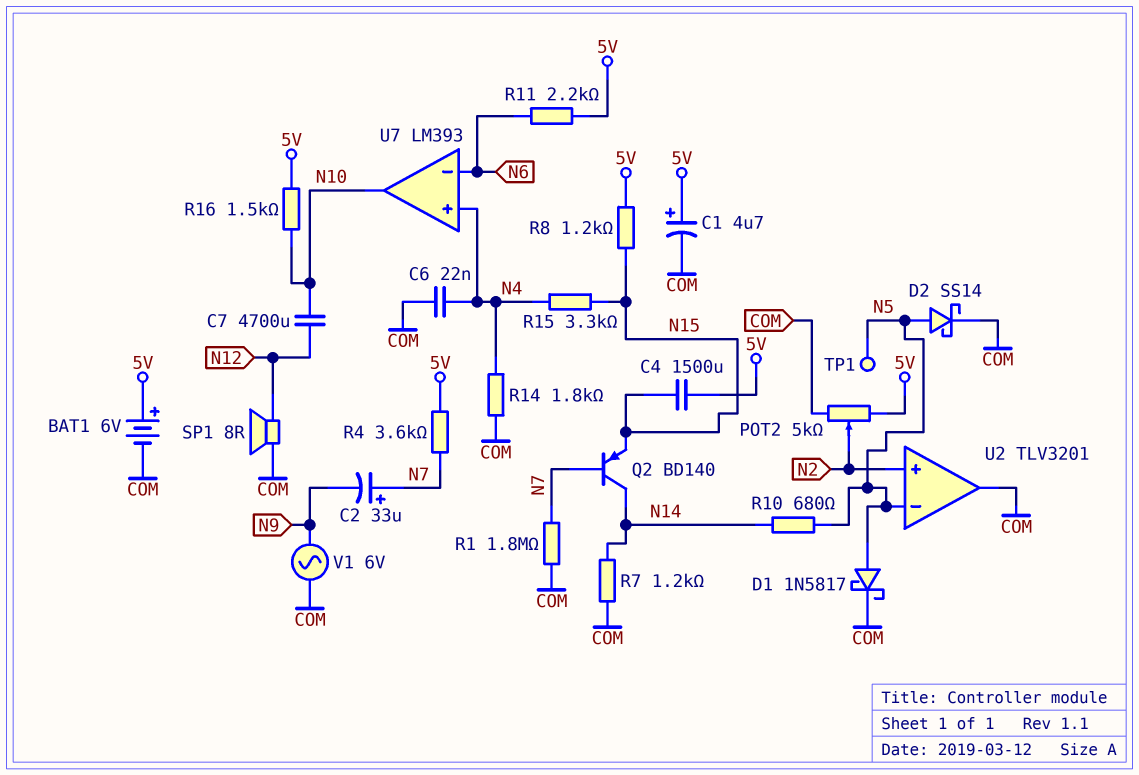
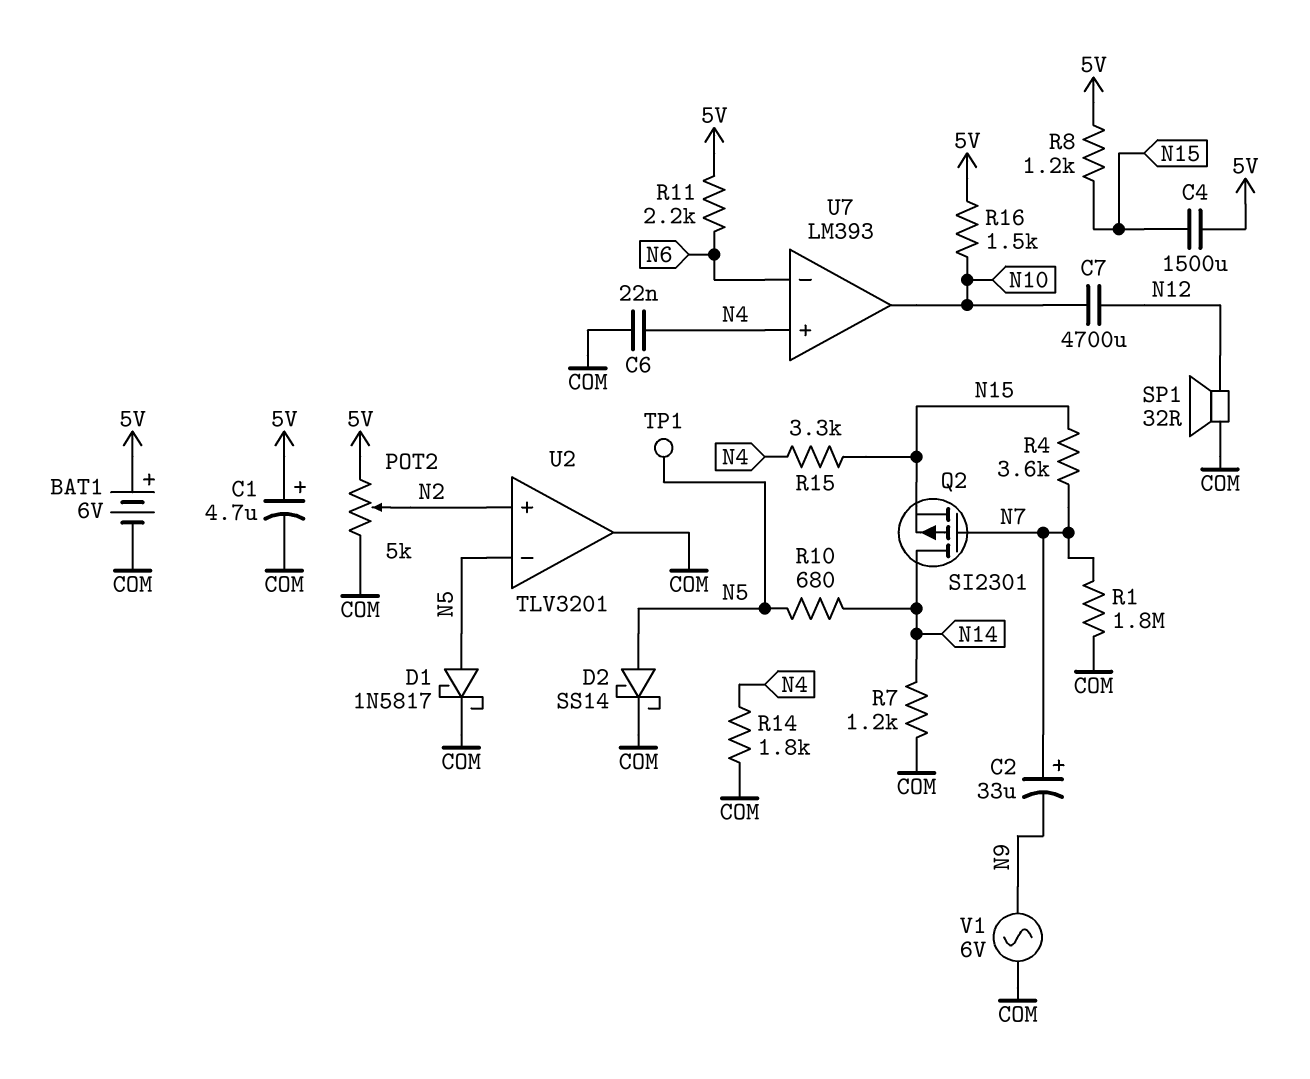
Q2: PNP BD140 (B N7, C N14, E N15) -> PMOS SI2301 (G N7, D N14, S N15)
R4: 3.6k (5V, N7) -> 3.6k (N7, N15)
SP1: speaker 8R (COM, N12) -> speaker 32R (COM, N12)

